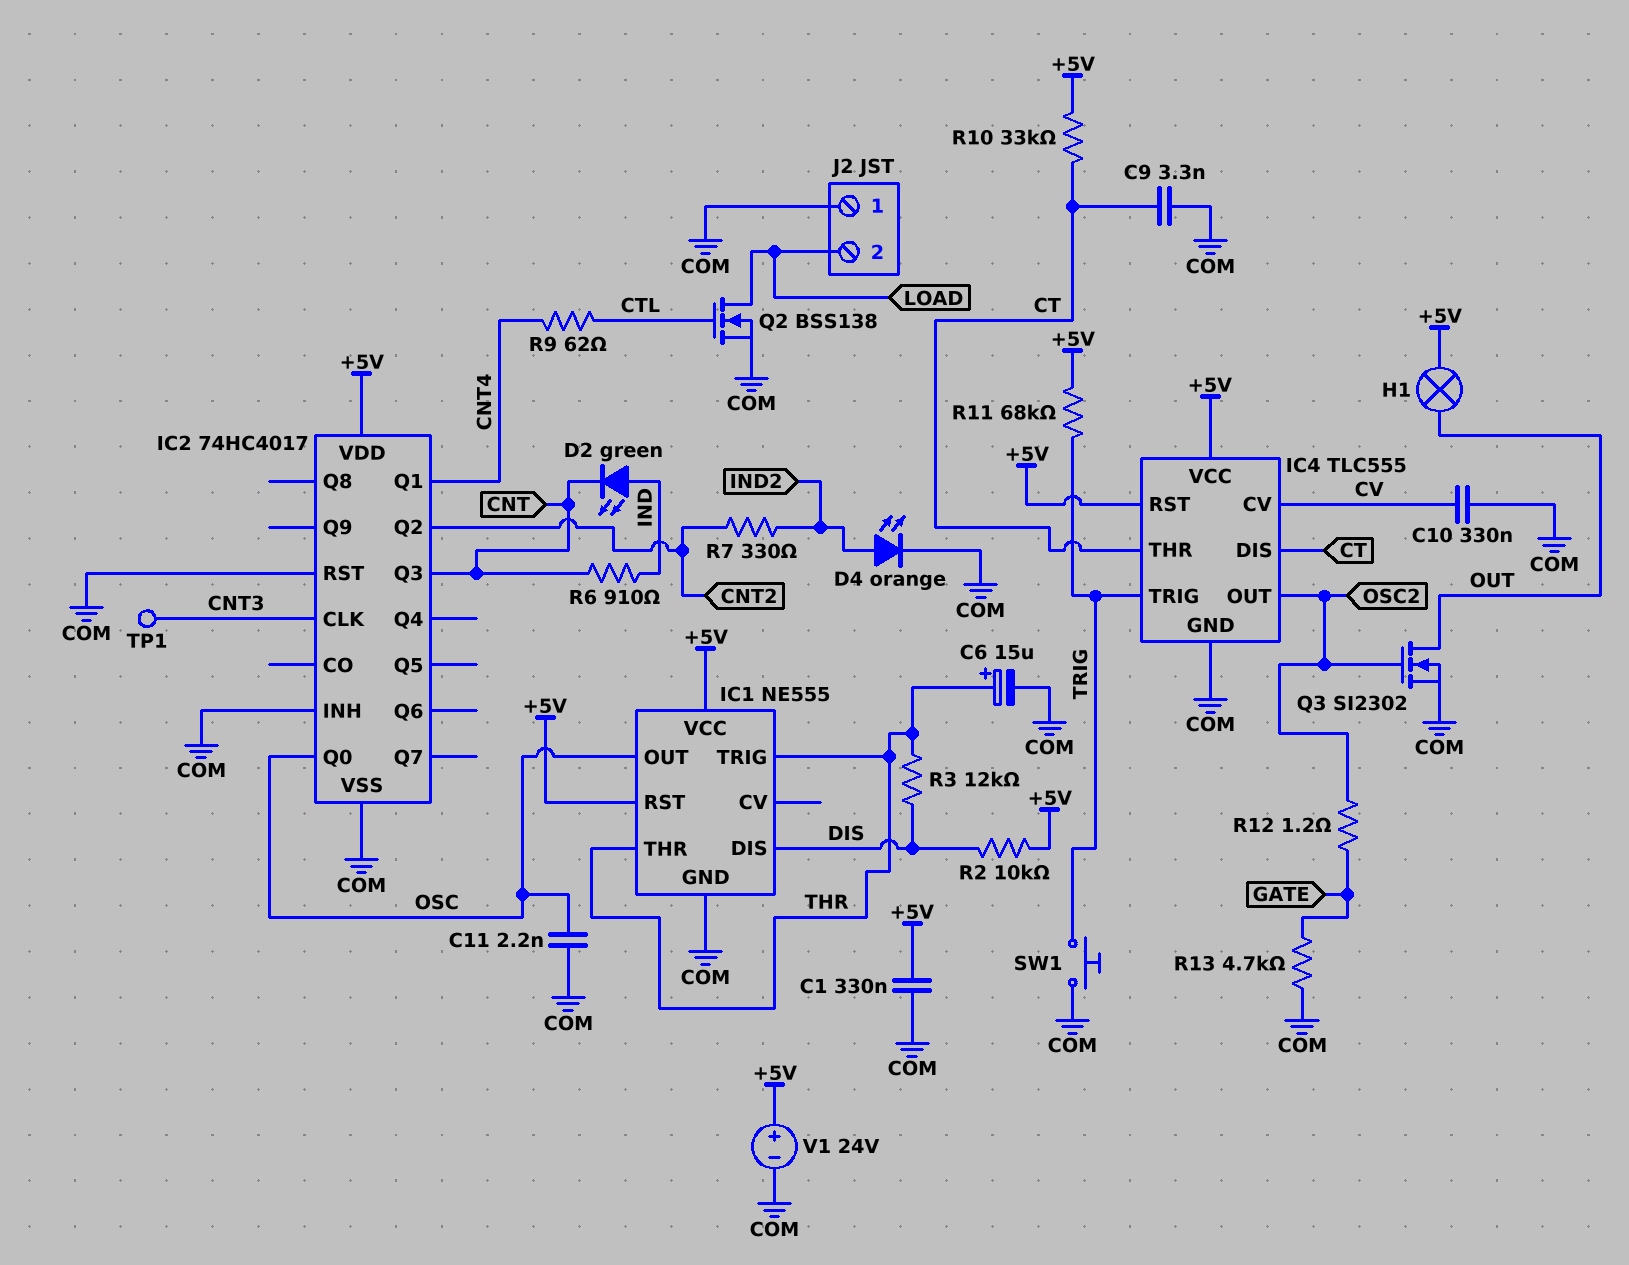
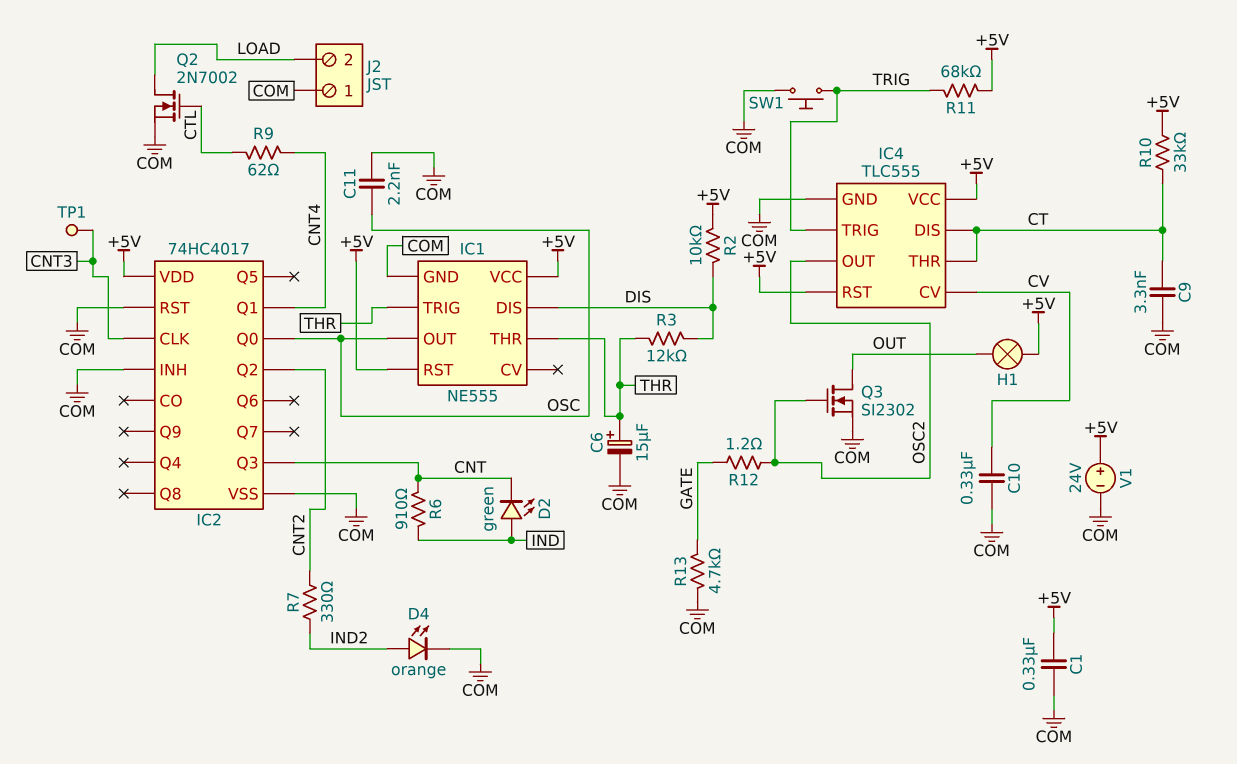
Q2: NMOS BSS138 (G CTL, D LOAD, S COM) -> NMOS 2N7002 (G CTL, D LOAD, S COM)

